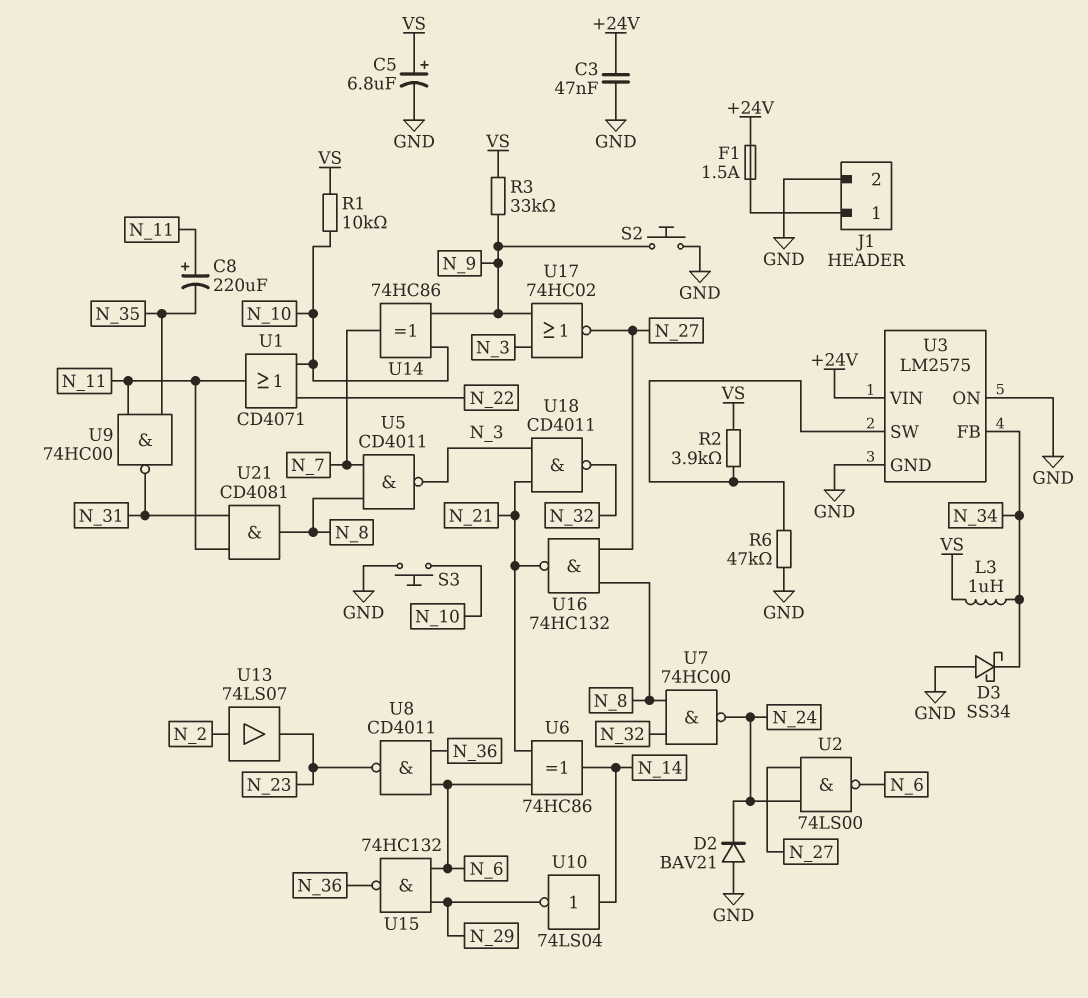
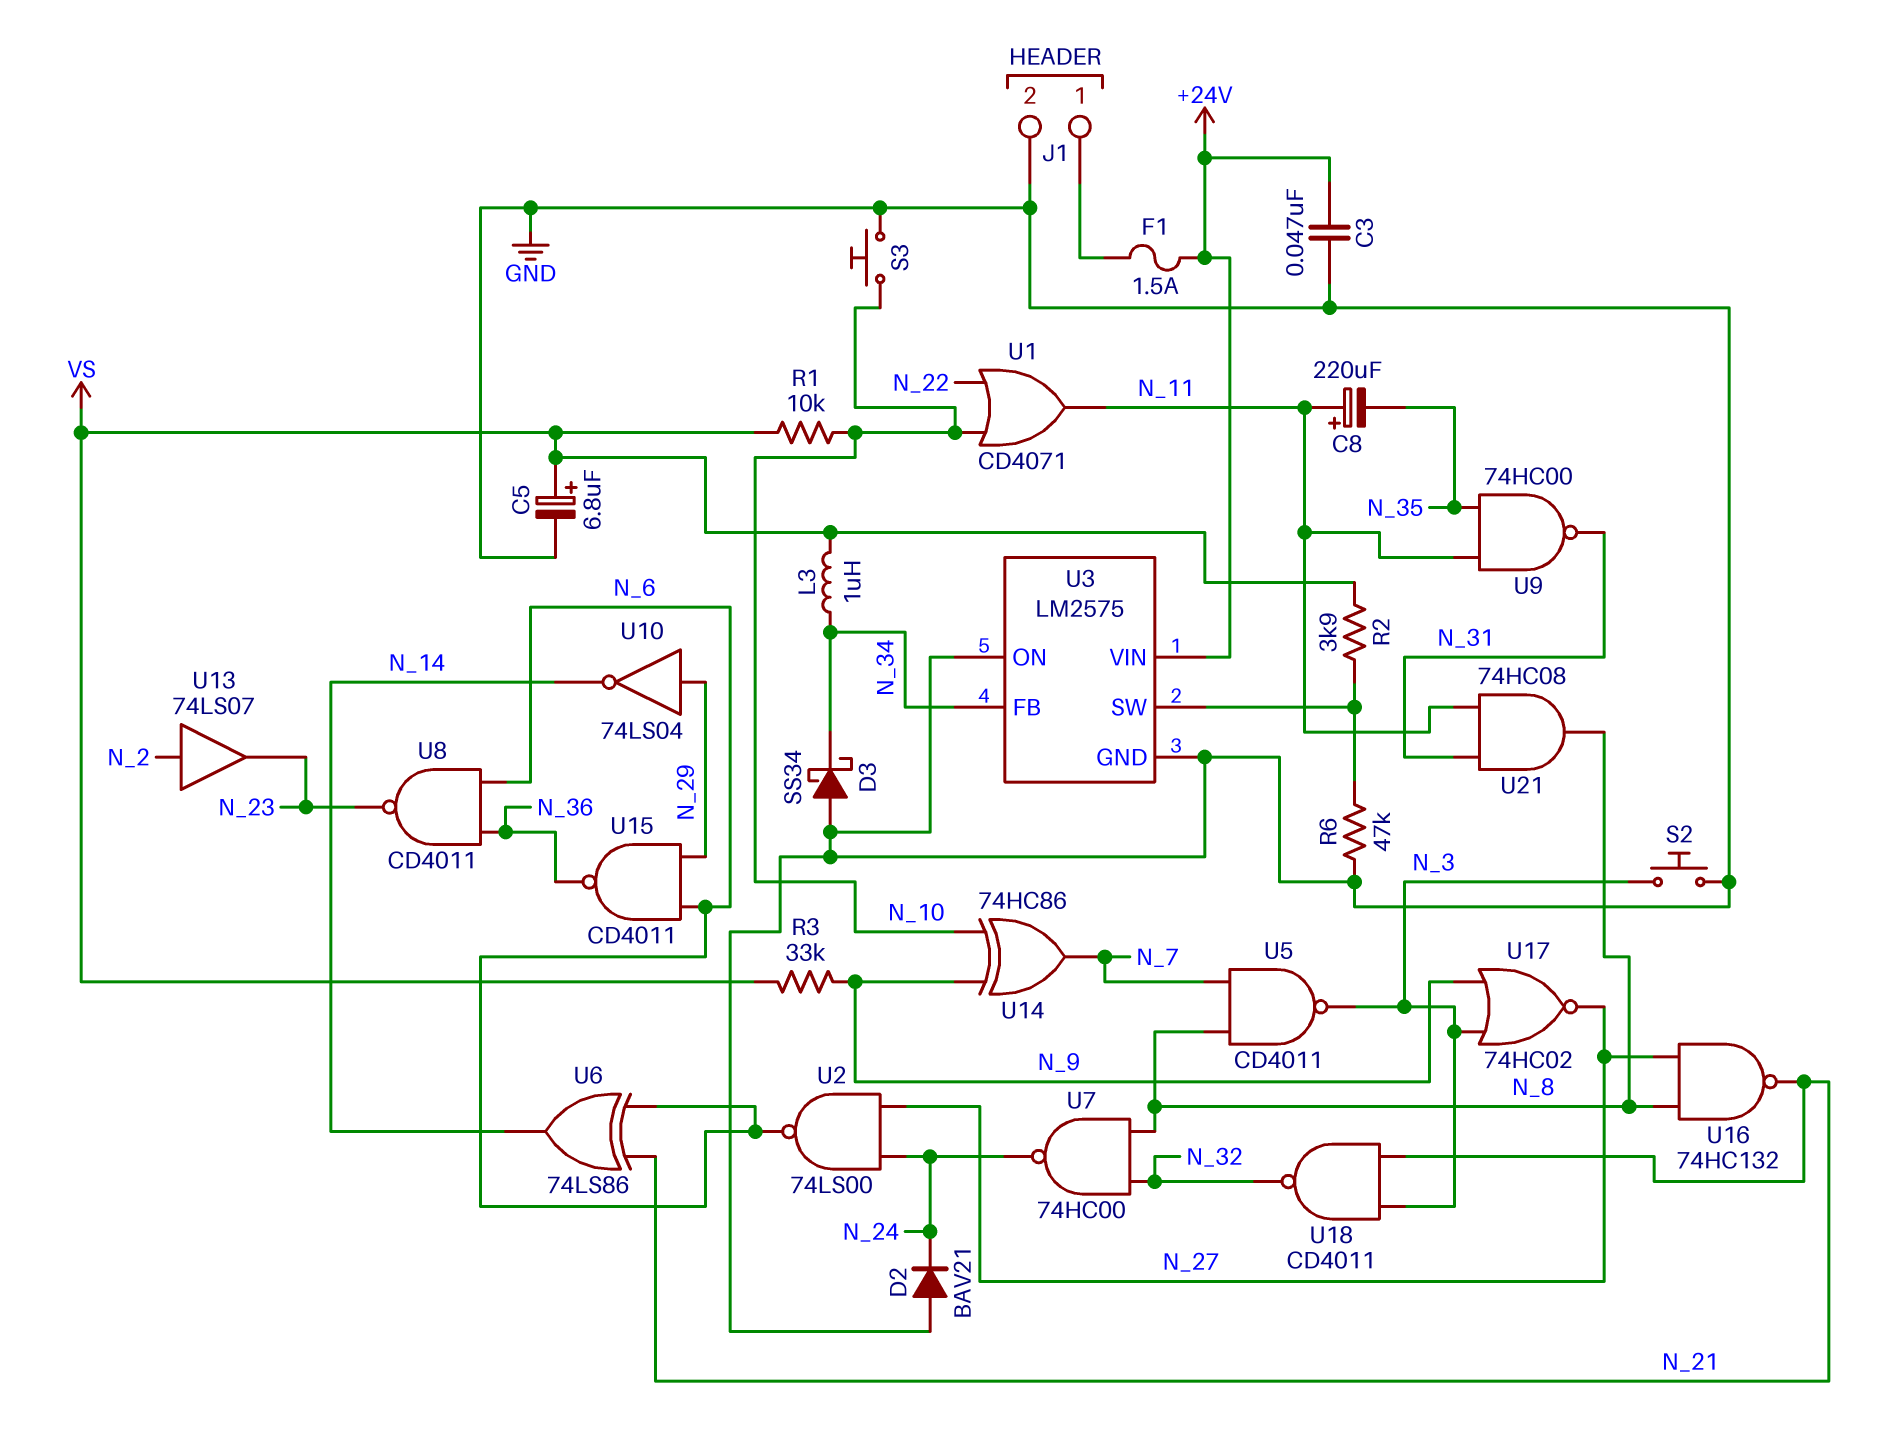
S2: button (GND, N_9) -> button (GND, N_3)
U6: XOR 74HC86 (in N_6, in N_21, out N_14) -> XOR 74LS86 (in N_6, in N_21, out N_14)
U10: NOT 74LS04 (in N_14, out N_29) -> NOT 74LS04 (in N_29, out N_14)
U15: NAND 74HC132 (in N_6, in N_29, out N_36) -> NAND CD4011 (in N_6, in N_29, out N_36)
U21: AND CD4081 (in N_11, in N_31, out N_8) -> AND 74HC08 (in N_11, in N_31, out N_8)

